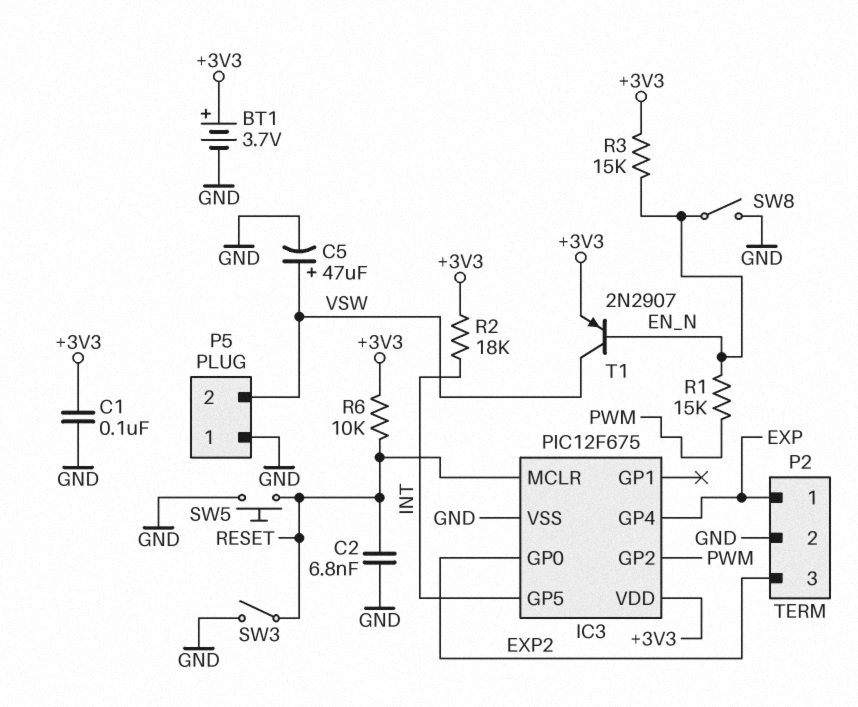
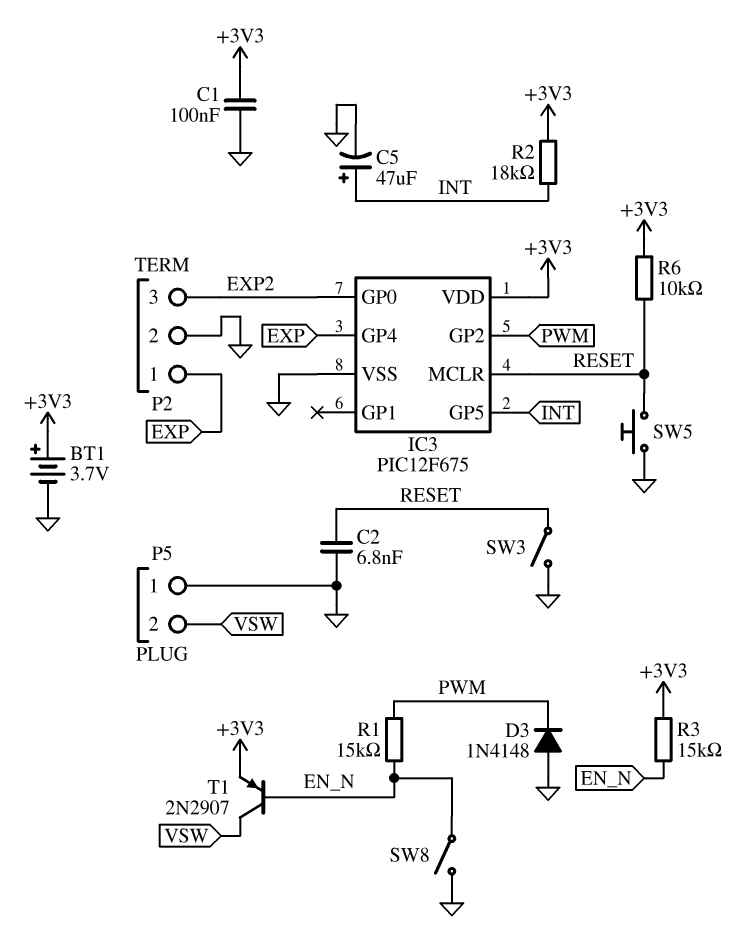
C5: 47uF (plus VSW, minus GND) -> 47uF (plus INT, minus GND)
D3: none -> diode 1N4148 (A GND, K PWM)

